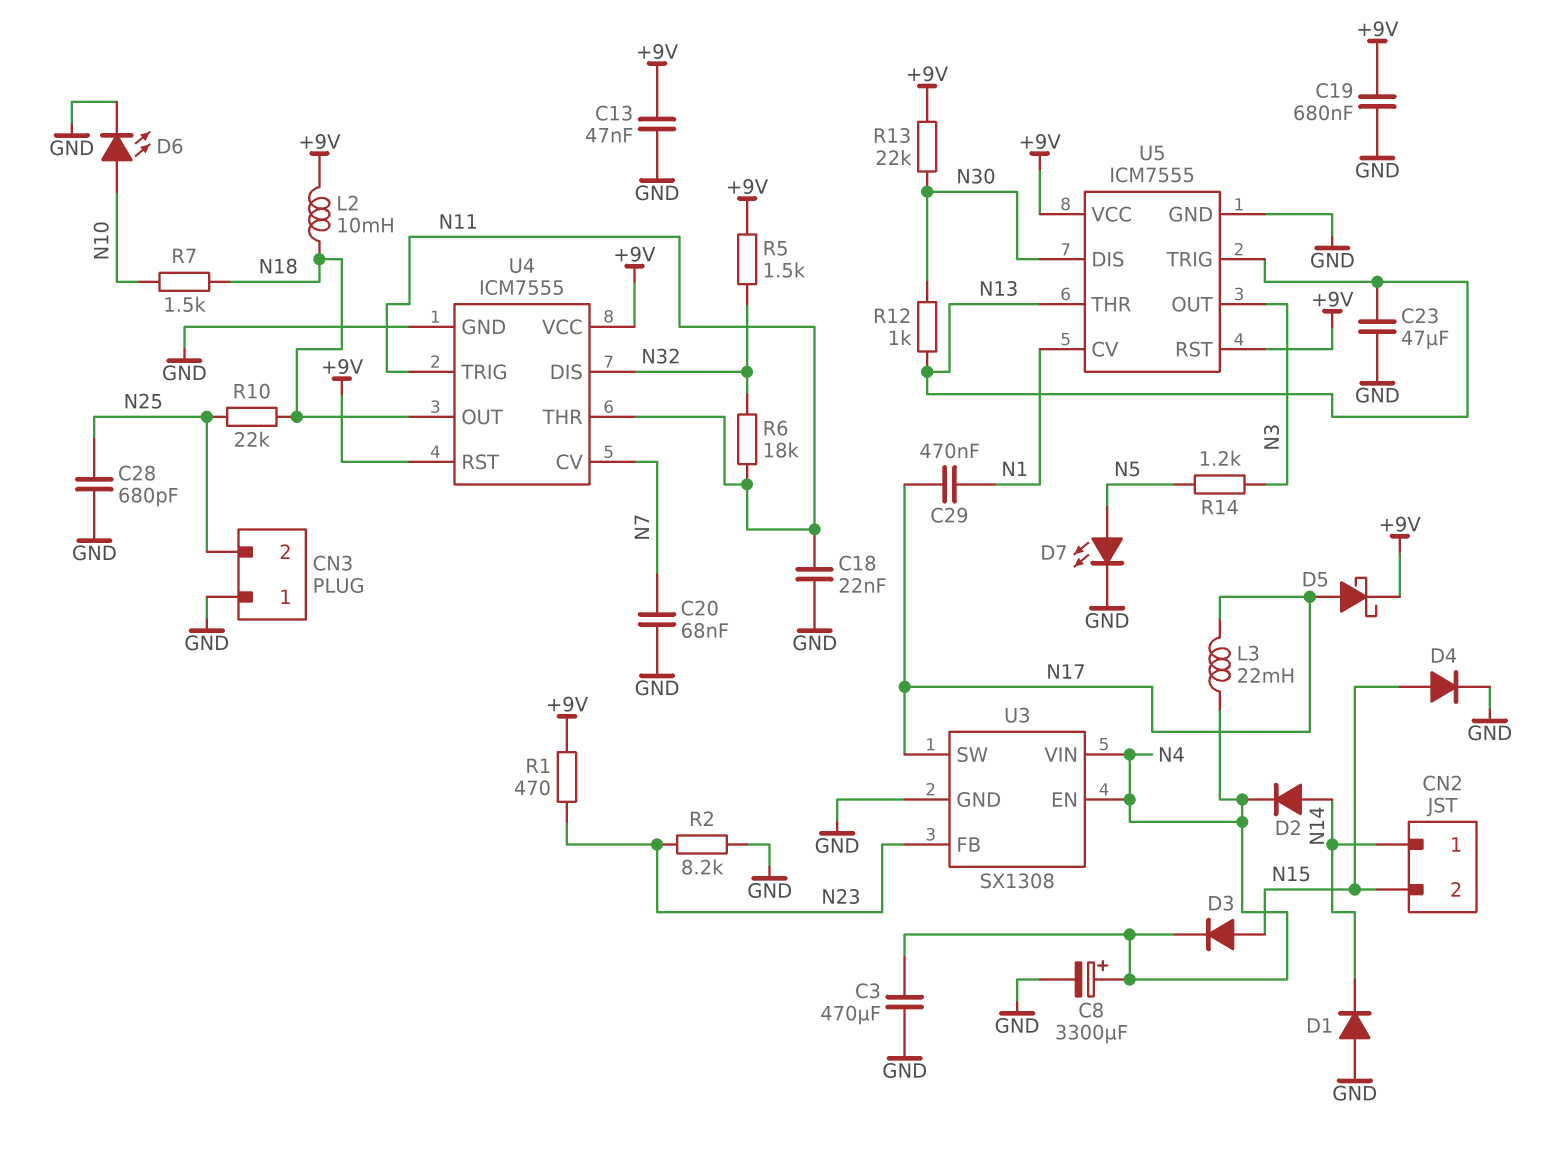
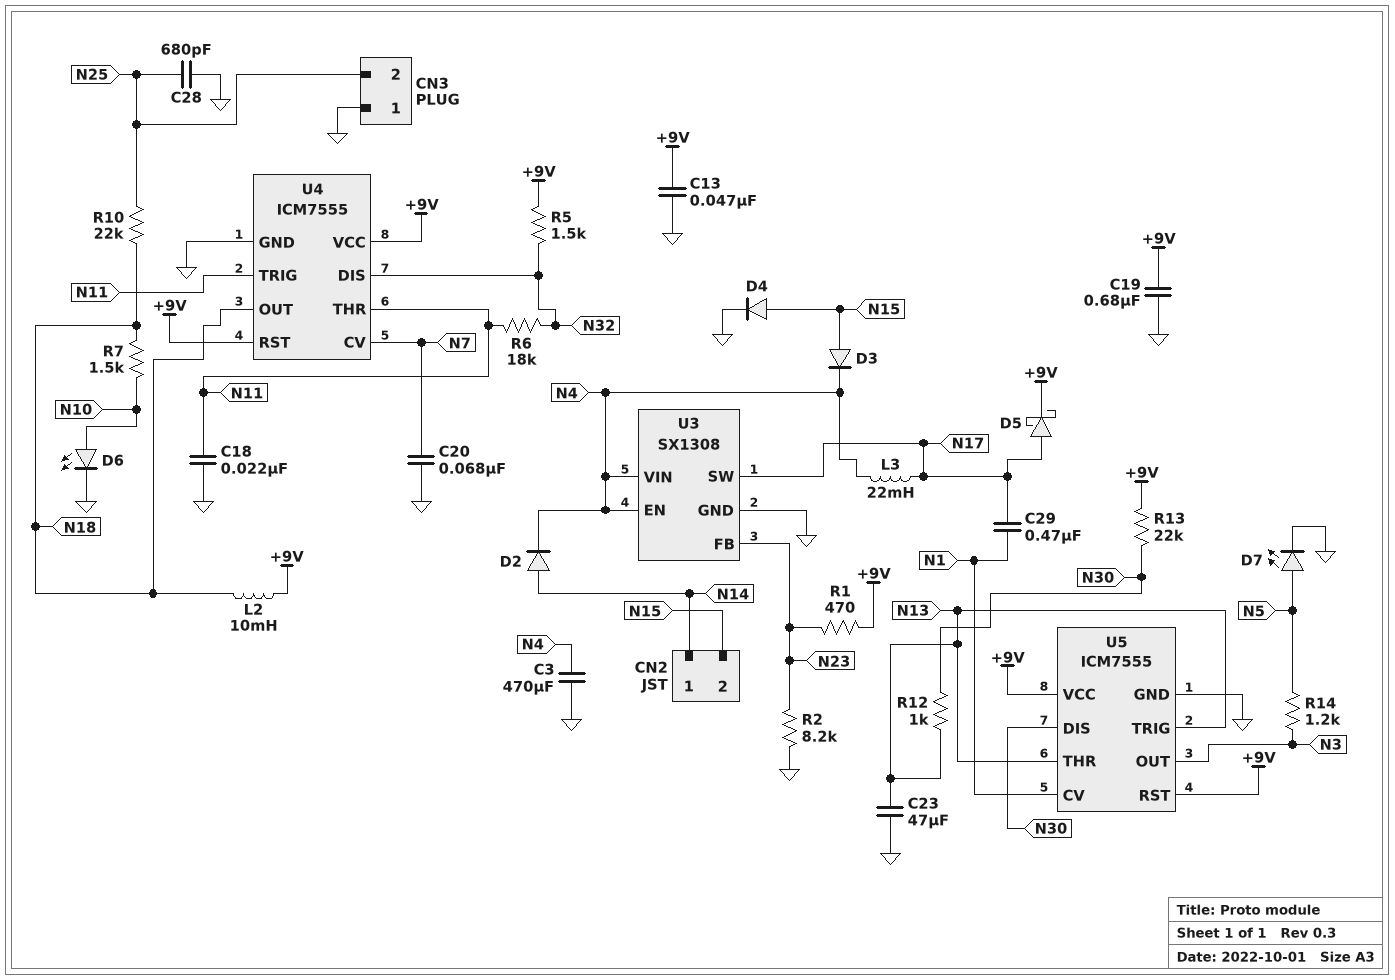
C8: 3300uF (plus N4, minus GND) -> none
D1: diode (A GND, K N14) -> none

